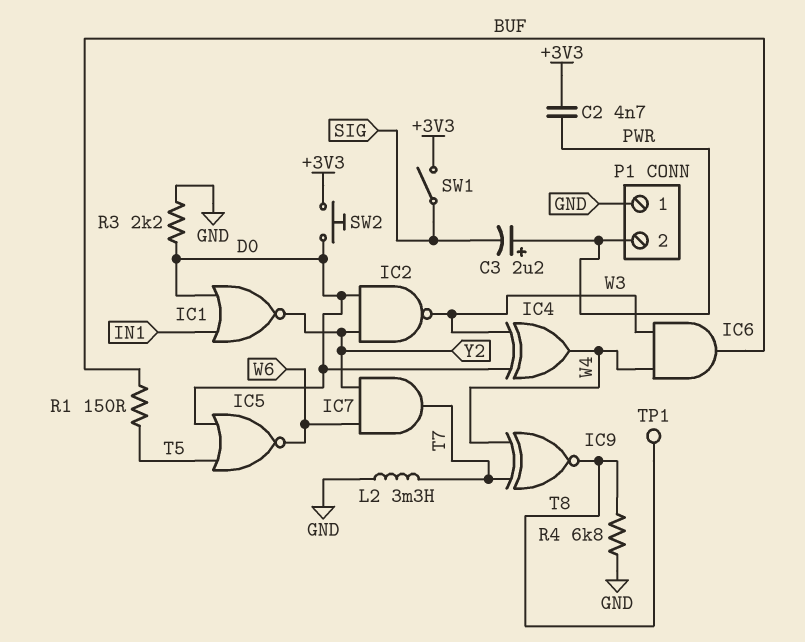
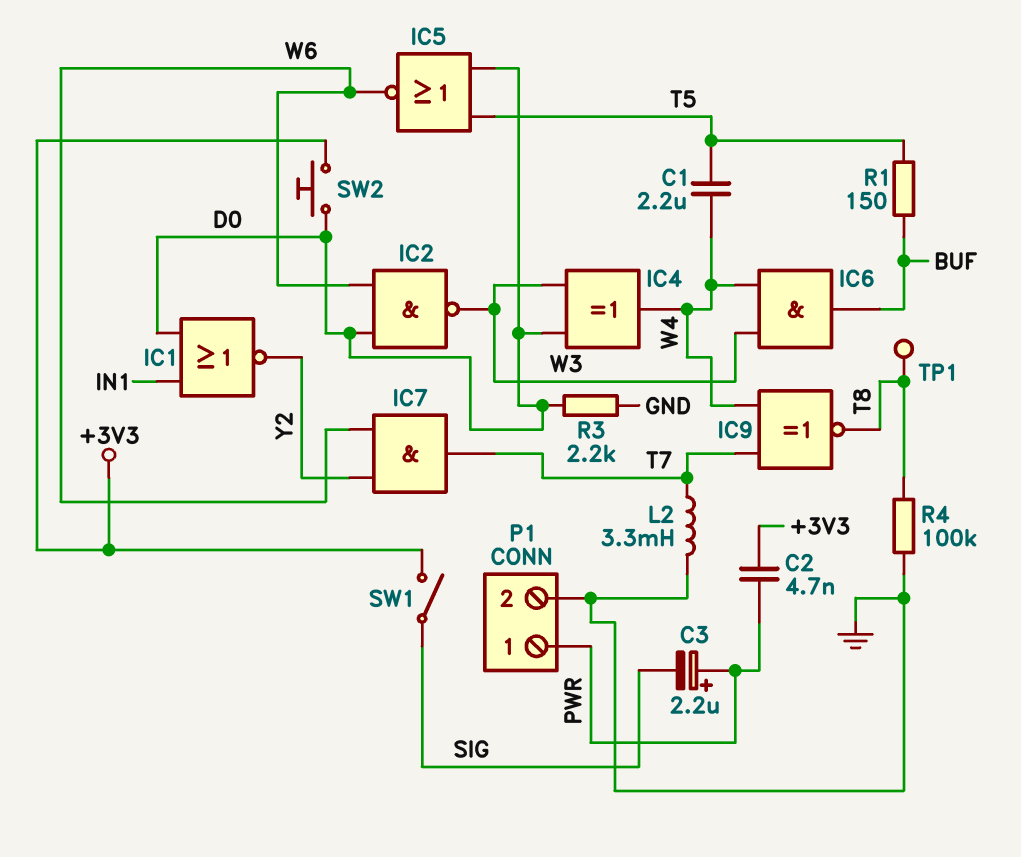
C1: none -> 2.2uF (T5, W4)
IC2: NAND (in D0, in Y2, out W3) -> NAND (in D0, in W6, out W3)
P1 pin 1: GND -> PWR
P1 pin 2: PWR -> GND
R4: 6.8k (GND, T8) -> 100k (GND, T8)

